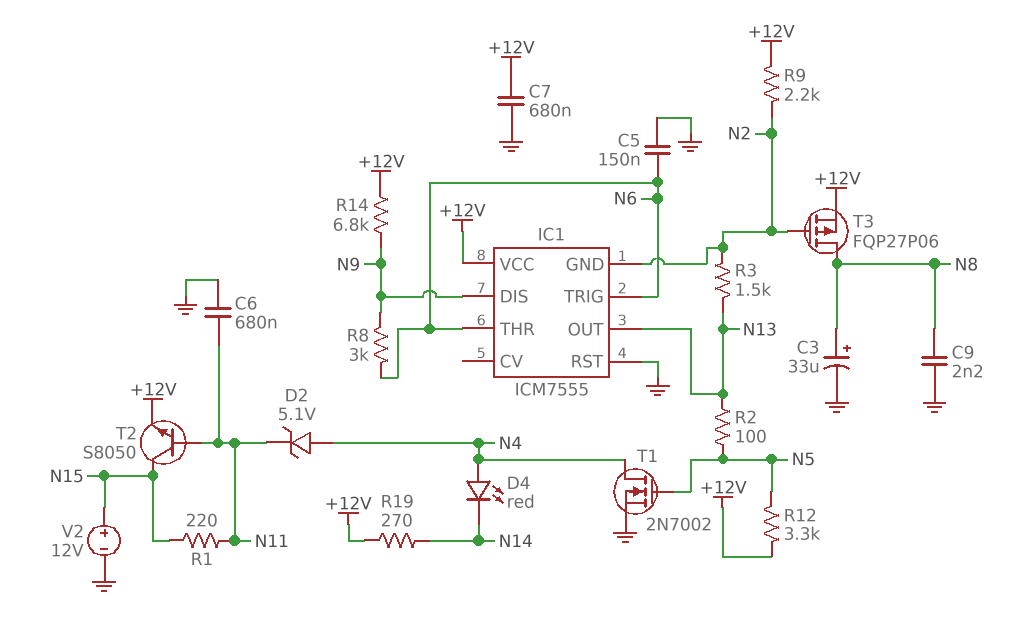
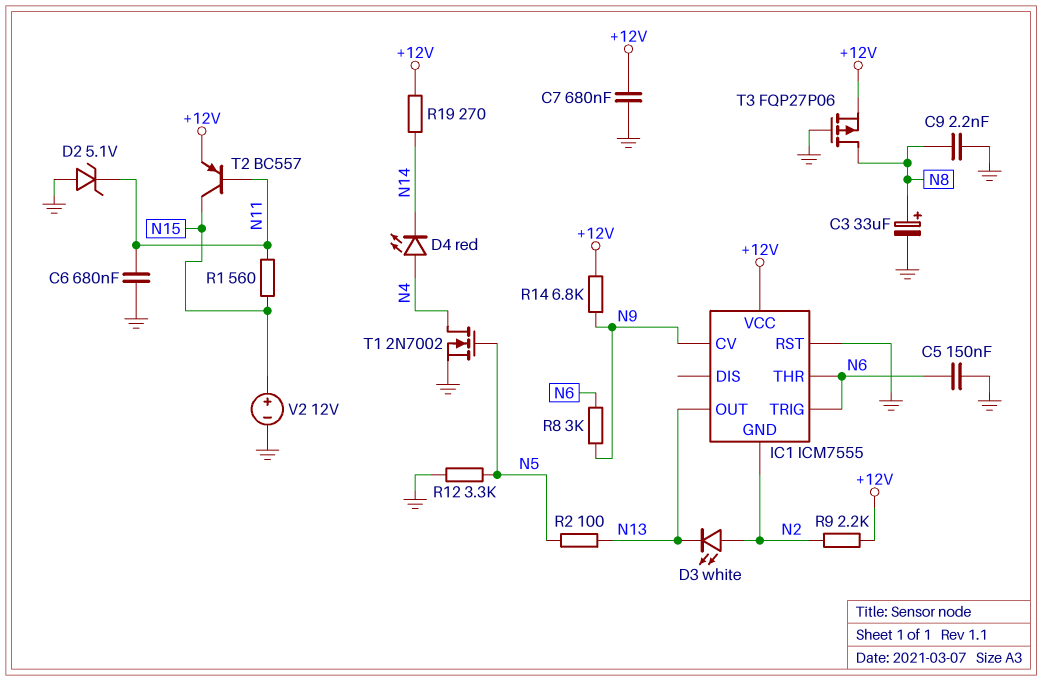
D2: zener 5.1V (A N4, K N11) -> zener 5.1V (A GND, K N11)
D3: none -> LED white (A N2, K N13)
IC1 pin CV: none -> N9
IC1 pin DIS: N9 -> none
R1: 220 (N11, N15) -> 560 (N11, N15)
R3: 1.5k (N2, N13) -> none
R12: 3.3k (+12V, N5) -> 3.3k (GND, N5)
T2: NPN S8050 (B N11, C N15, E +12V) -> PNP BC557 (B N11, C N15, E +12V)
T3: PMOS FQP27P06 (G N2, D N8, S +12V) -> PMOS FQP27P06 (G GND, D N8, S +12V)

